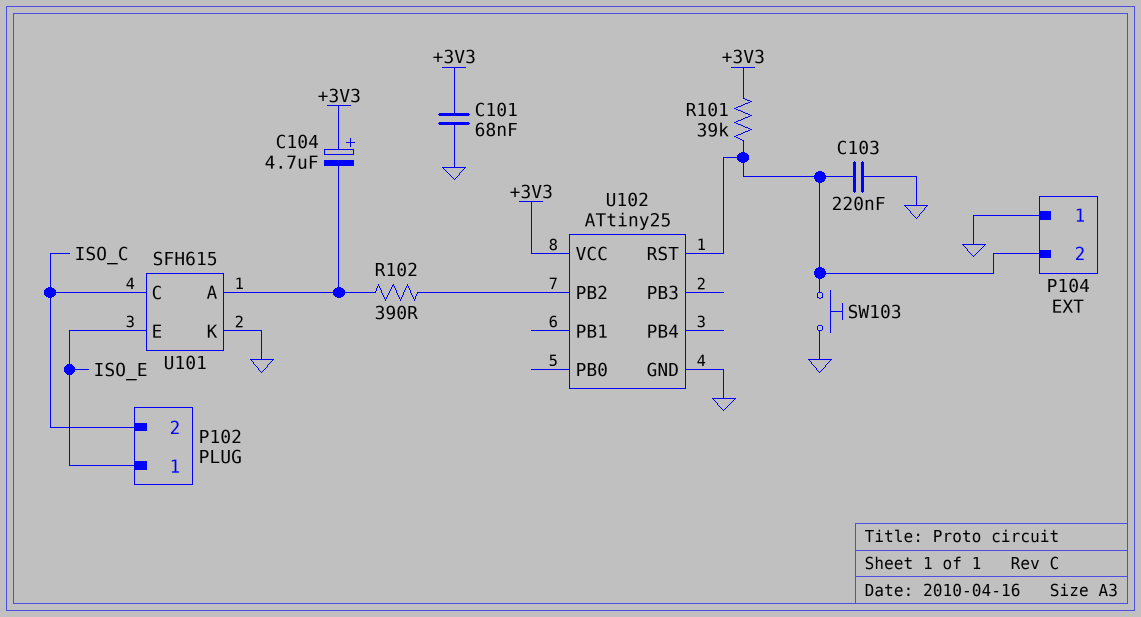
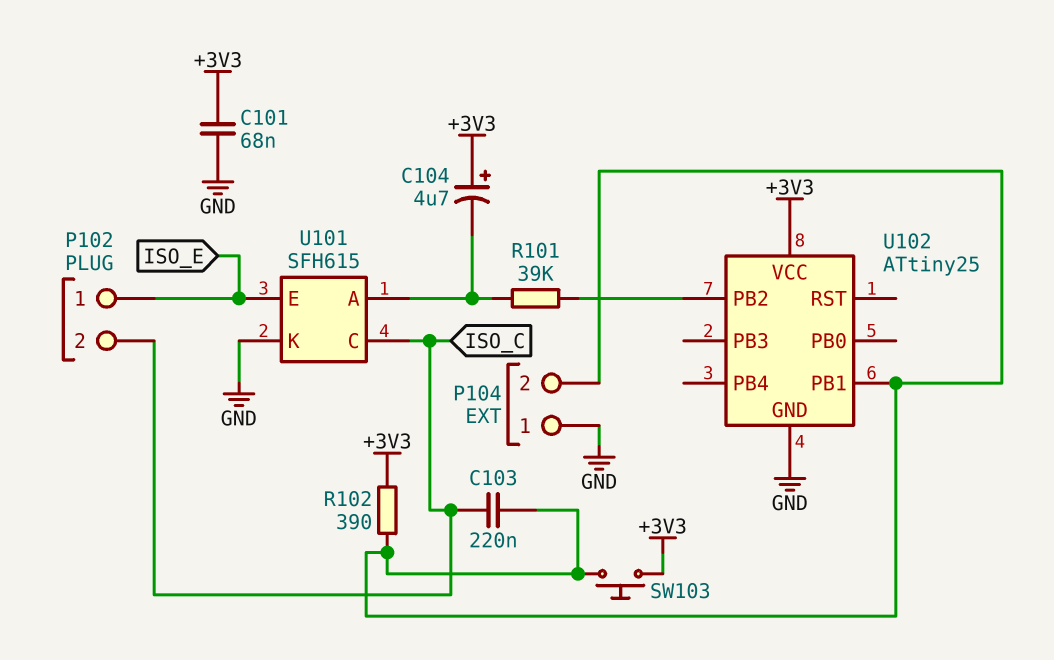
C103: 220nF (GND, P104/2) -> 220nF (ISO_C, P104/2)
R101: 39k (+3V3, P104/2) -> 39k (U101/A, U102/PB2)
R102: 390 (U101/A, U102/PB2) -> 390 (+3V3, P104/2)
SW103: button (GND, P104/2) -> button (+3V3, P104/2)
U102 pin PB1: none -> P104/2
U102 pin RST: P104/2 -> none

